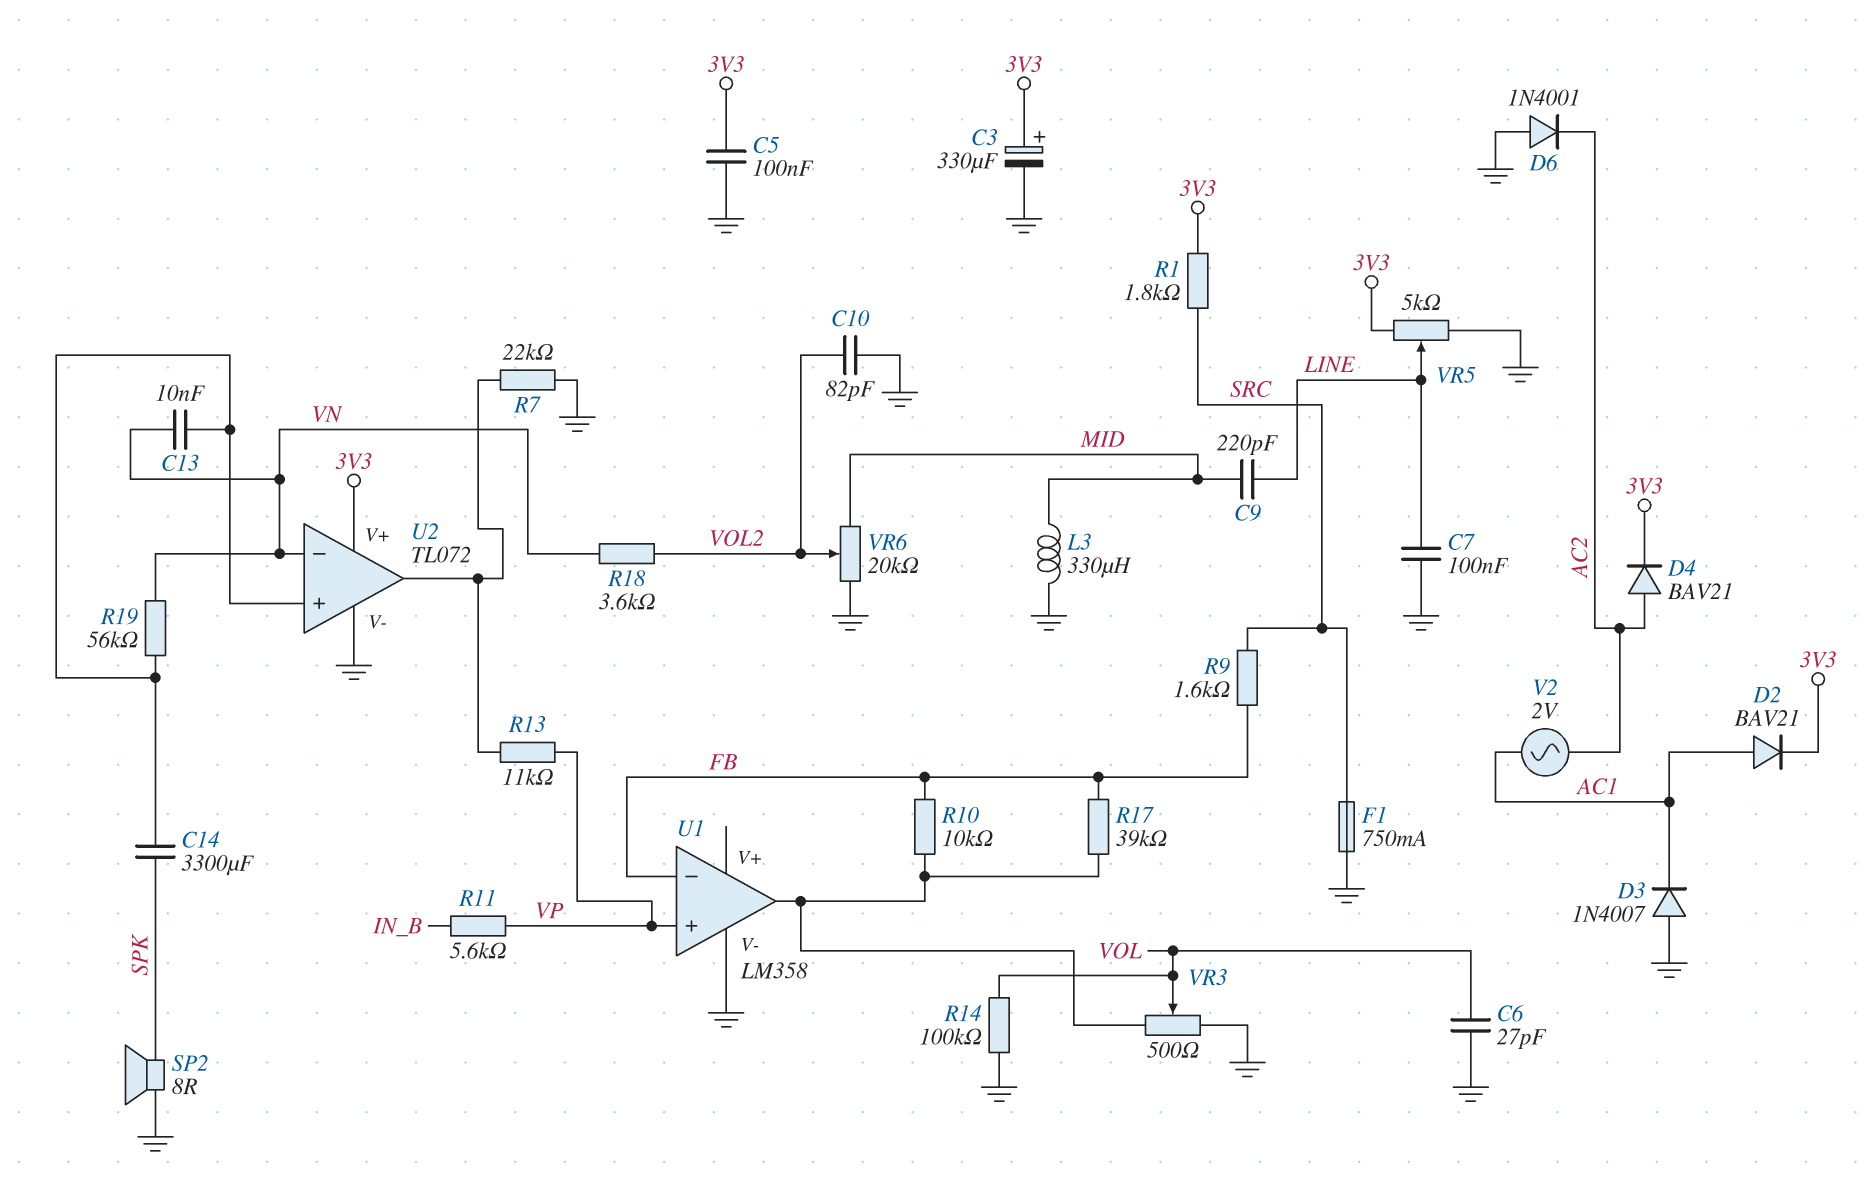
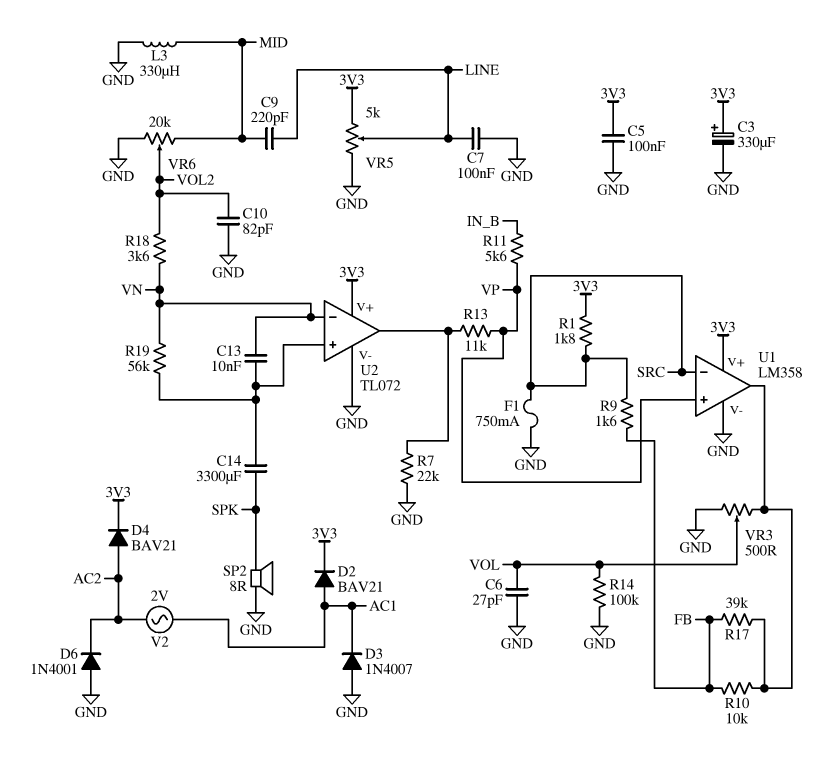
U1 pin V+: none -> 3V3
U1 pin in-: FB -> SRC

